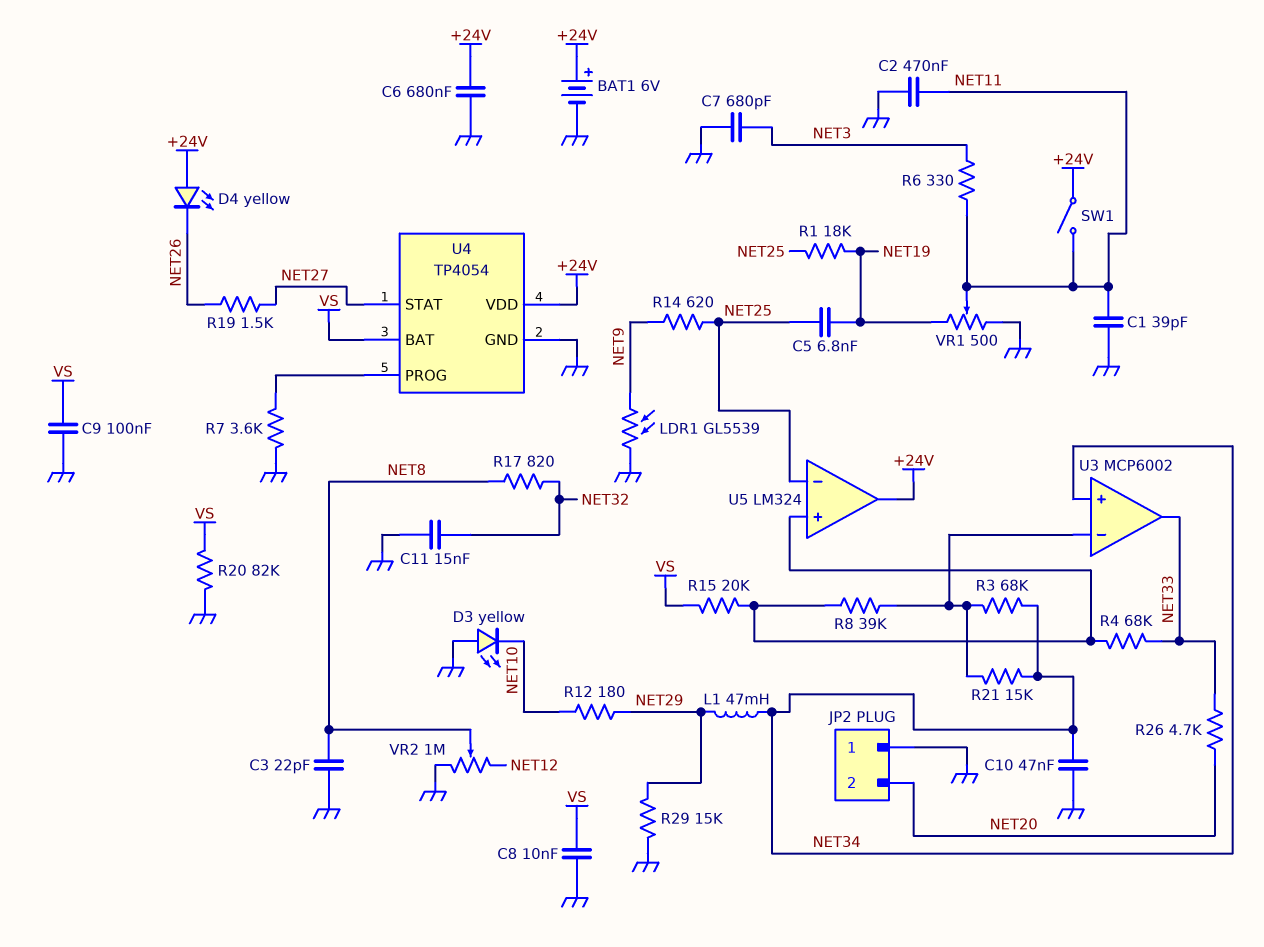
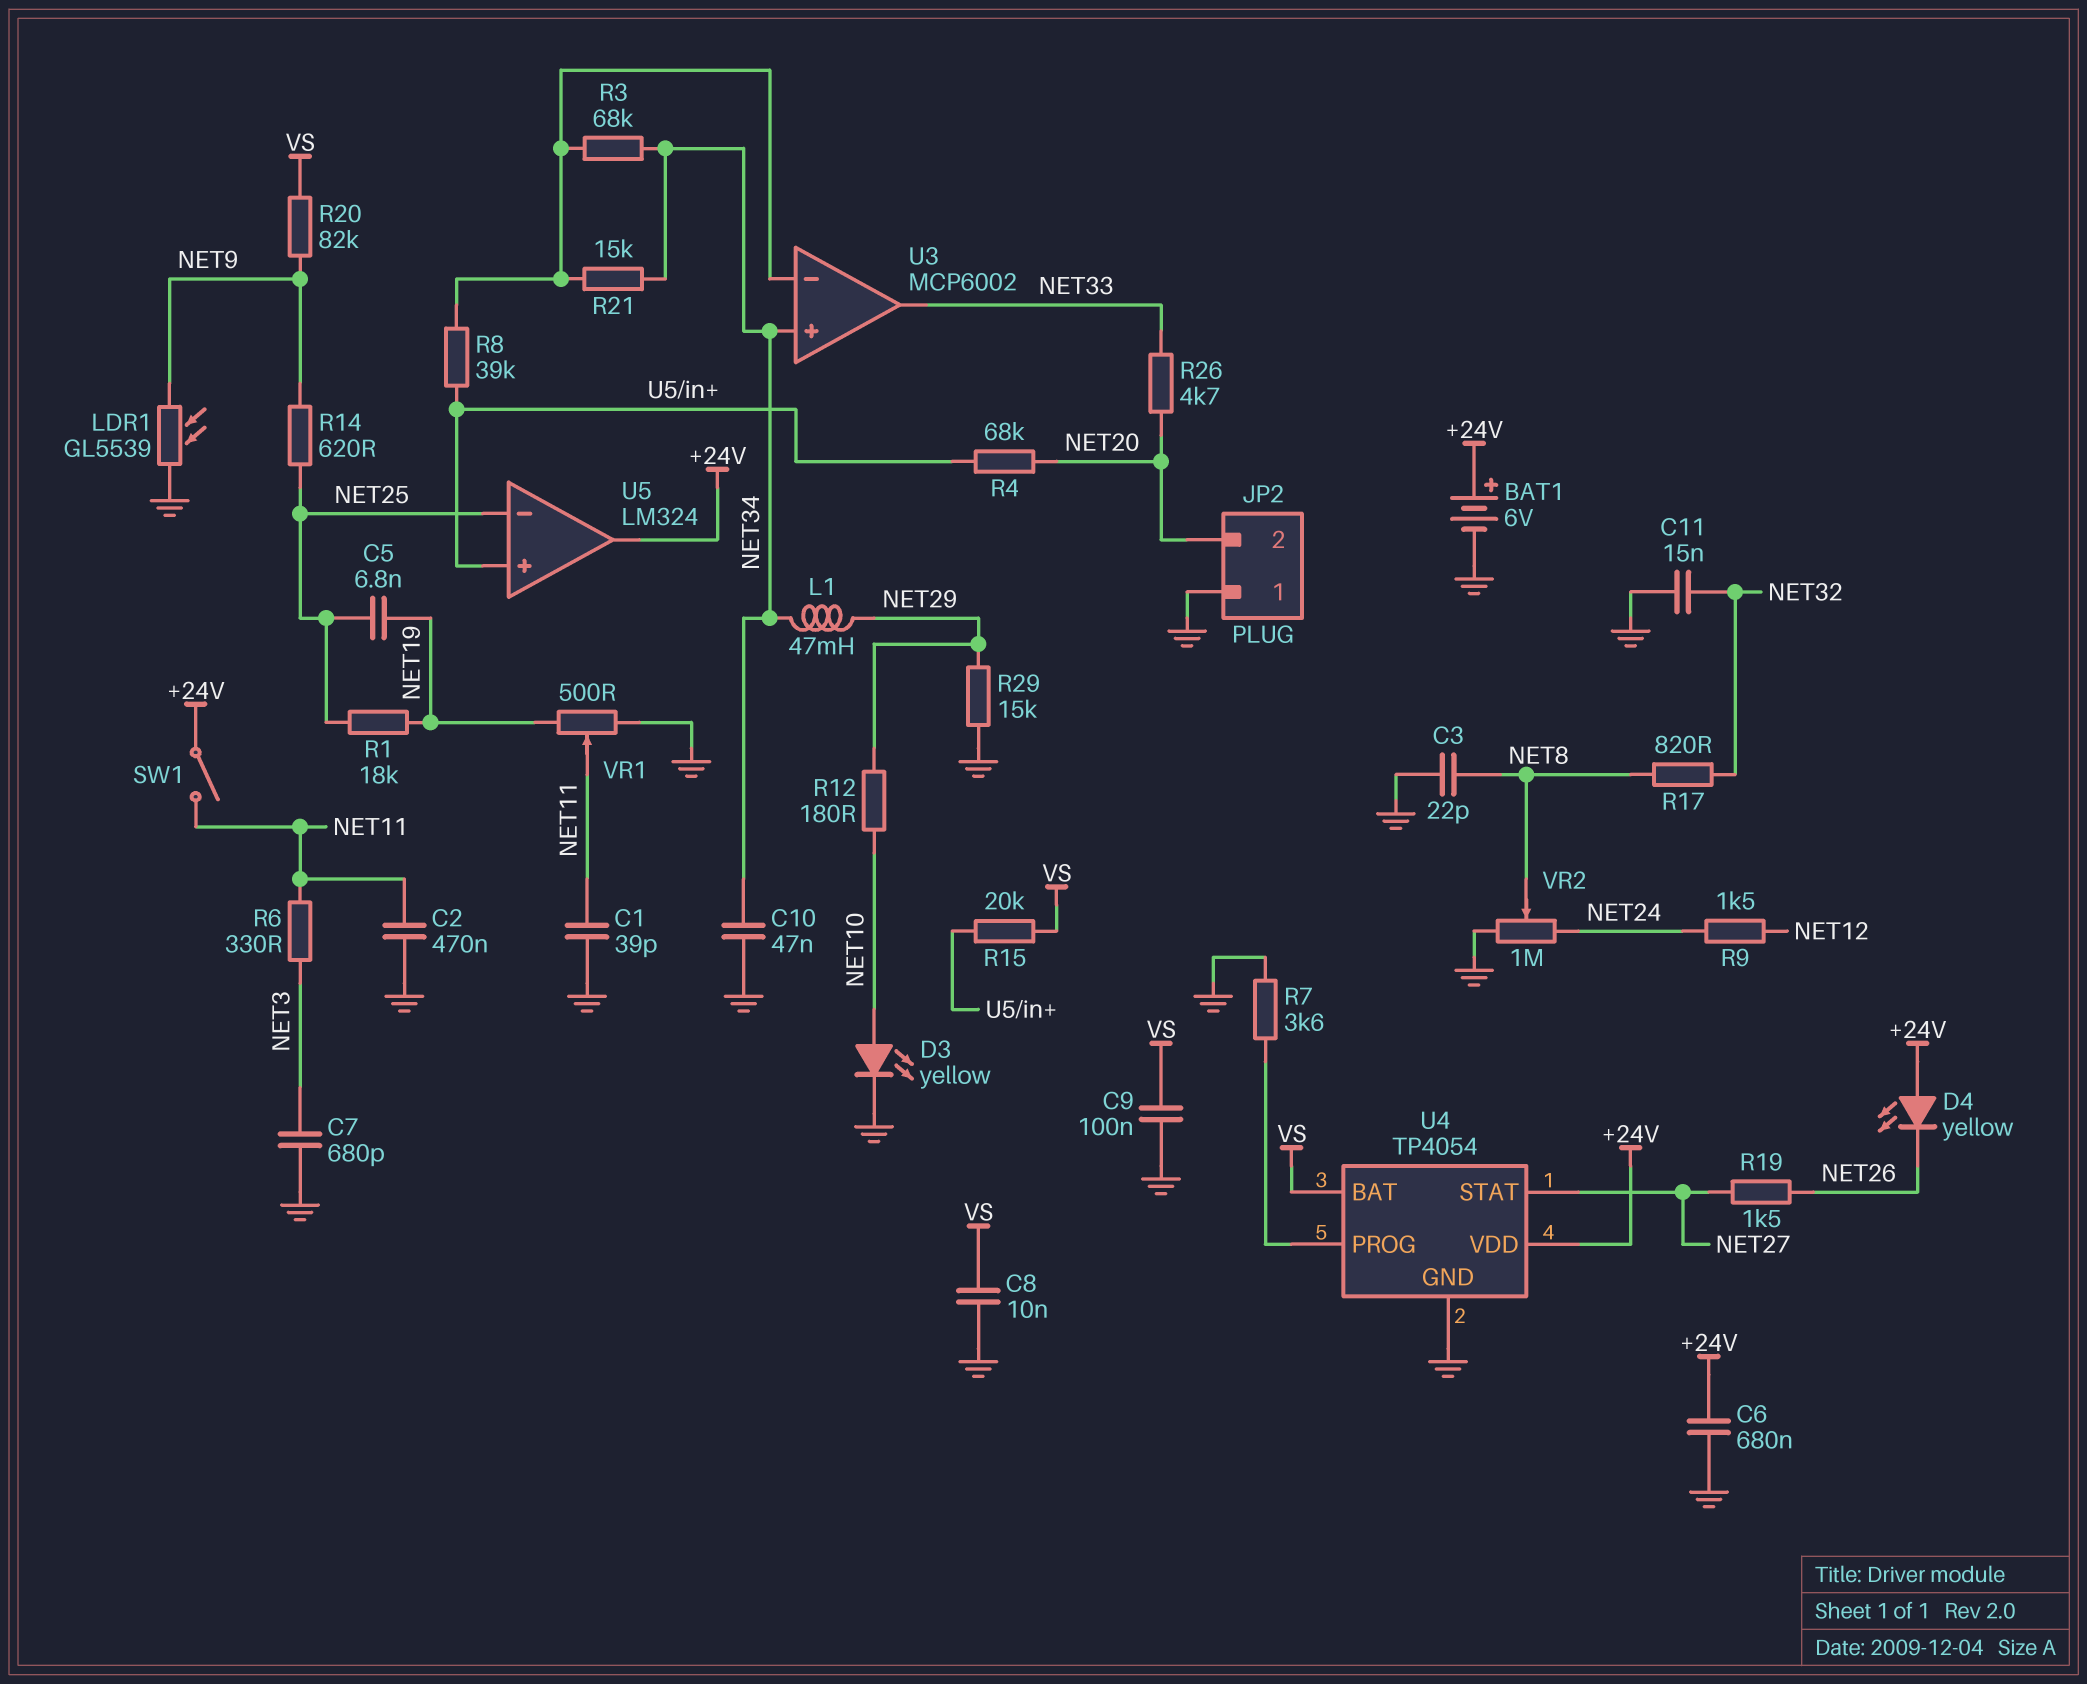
D3: LED yellow (A GND, K NET10) -> LED yellow (A NET10, K GND)
R4: 68k (NET33, U5/in+) -> 68k (NET20, U5/in+)
R9: none -> 1.5k (NET12, NET24)
R20: 82k (GND, VS) -> 82k (NET9, VS)
VR2: 1M (GND, NET12, wiper NET8) -> 1M (GND, NET24, wiper NET8)

